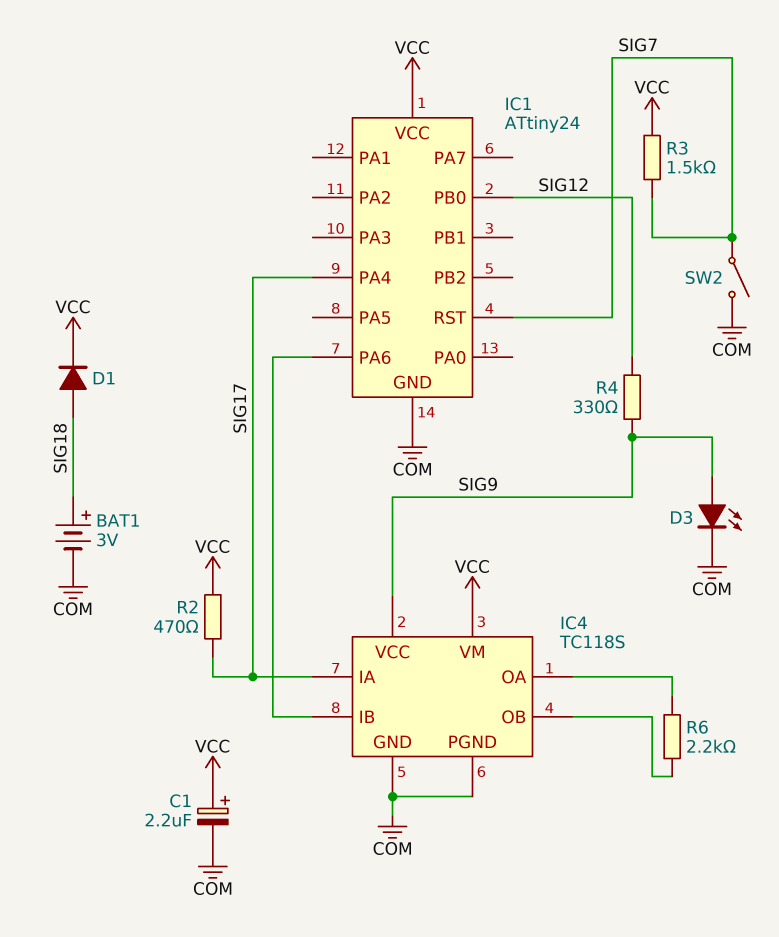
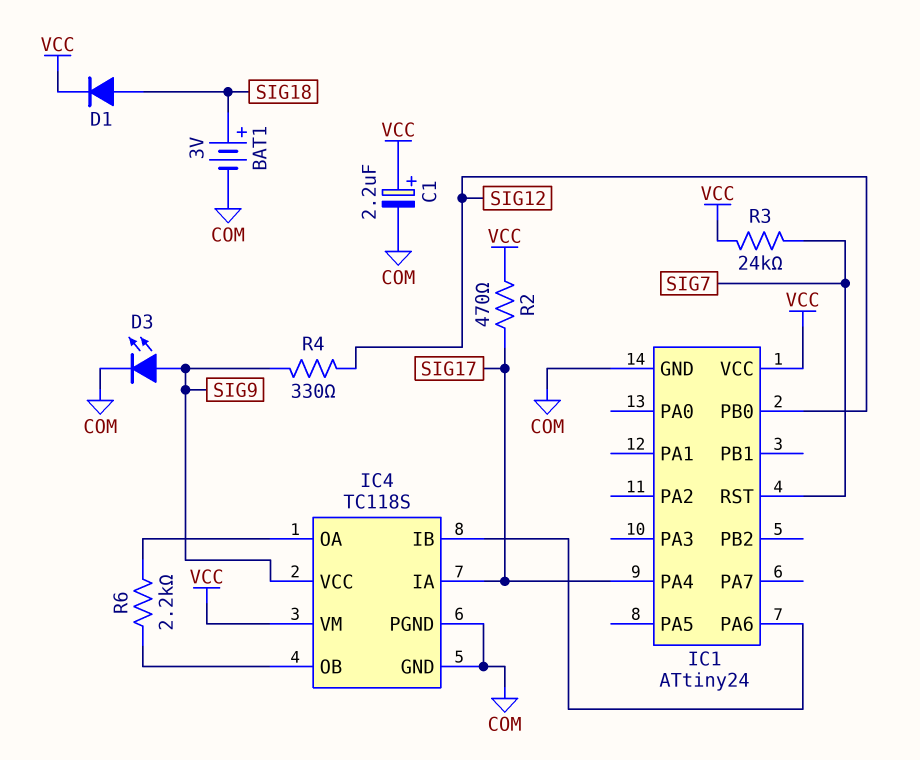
R3: 1.5k (SIG7, VCC) -> 24k (SIG7, VCC)
SW2: switch (COM, SIG7) -> none

